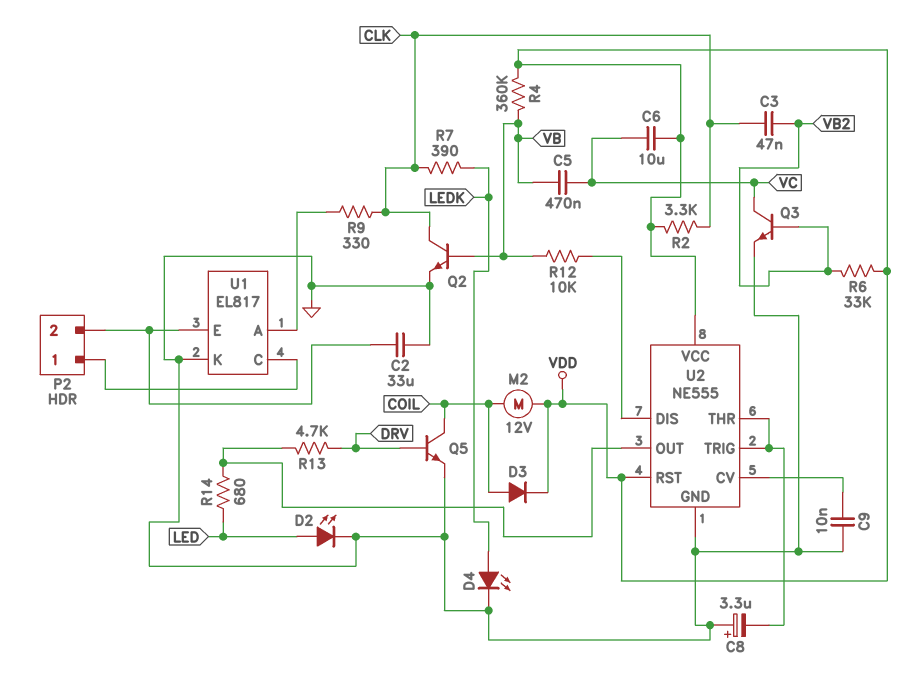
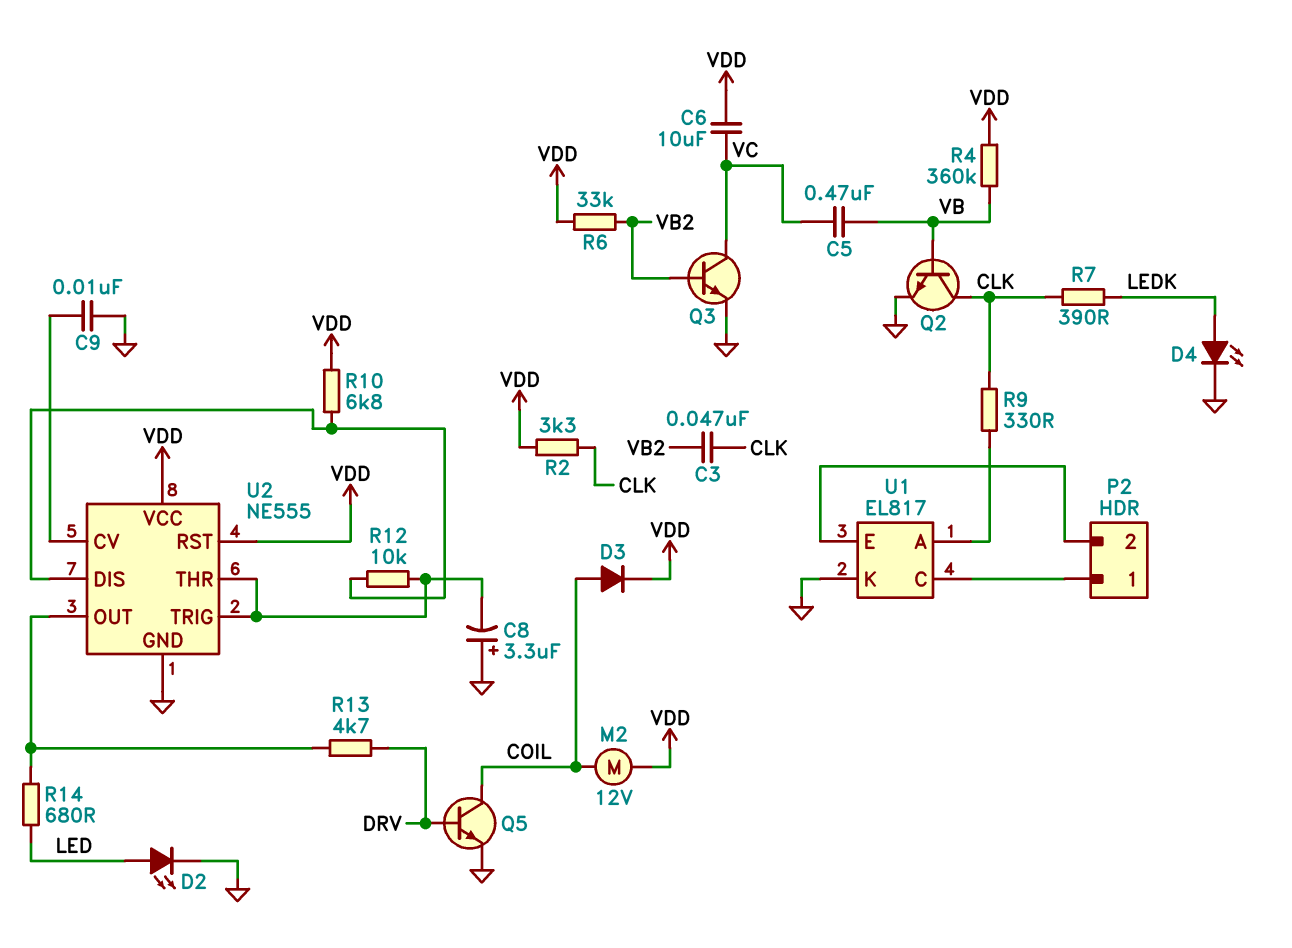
C2: 33uF (GND, P2/2) -> none
R10: none -> 6.8k (U2/DIS, VDD)
R12: 10k (U2/DIS, VB) -> 10k (U2/DIS, U2/THR)

